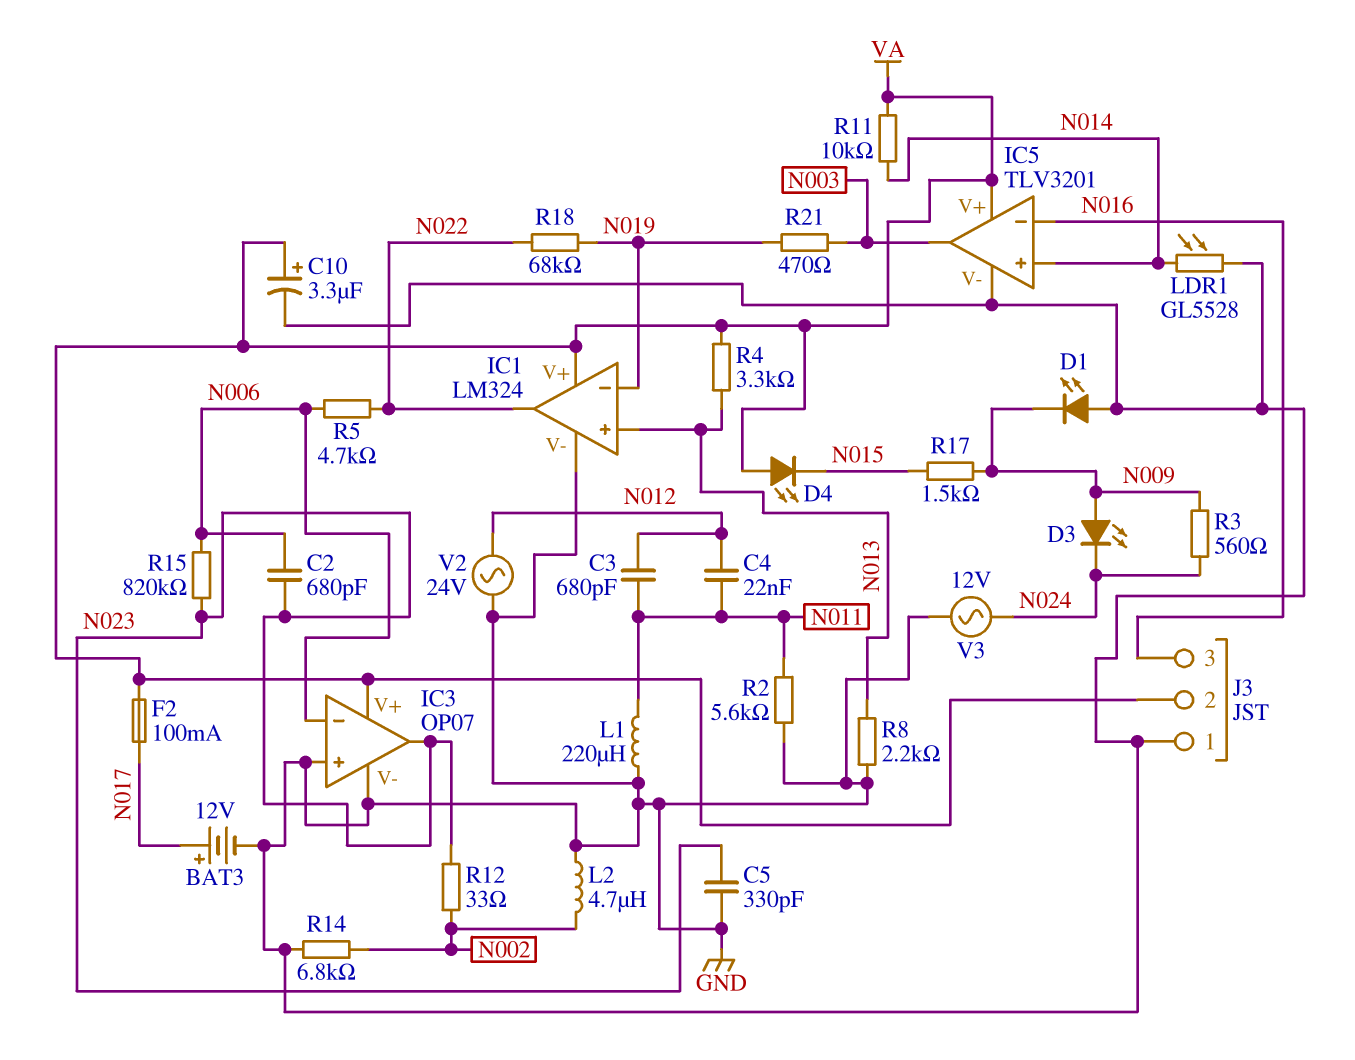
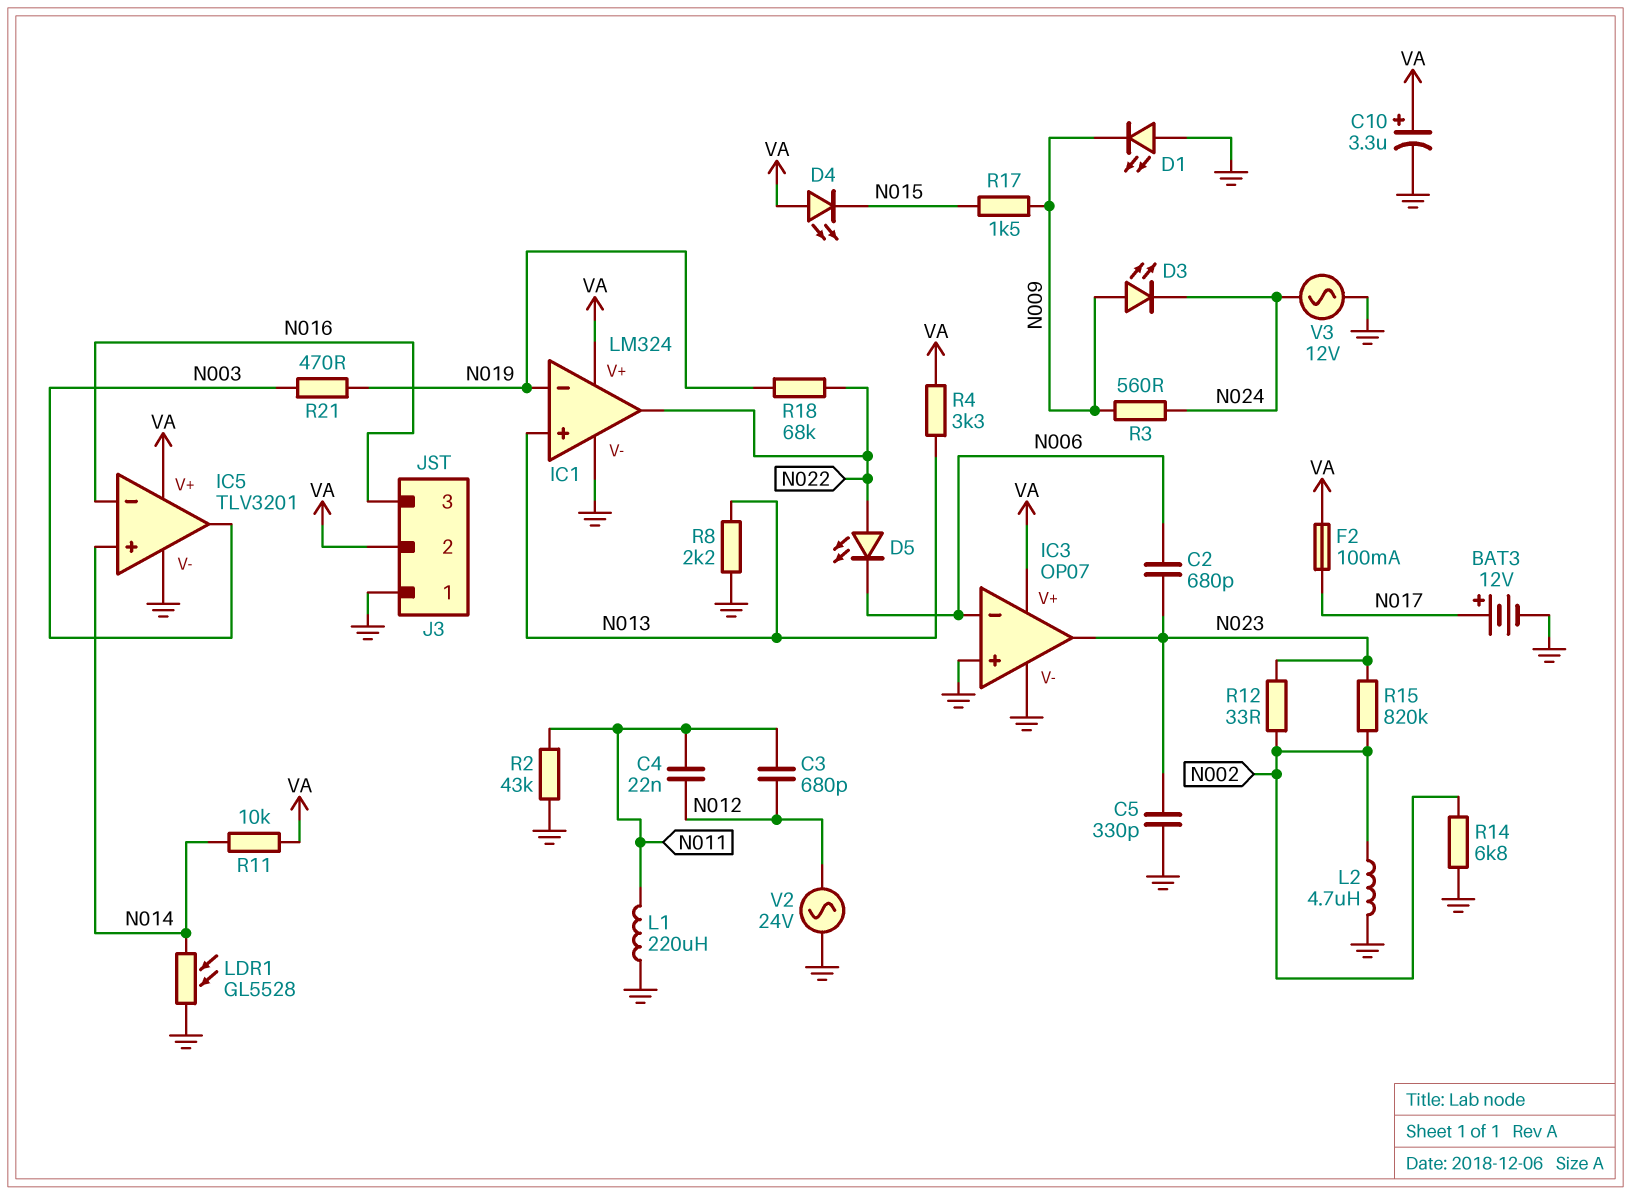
D5: none -> LED (A N022, K N006)
R2: 5.6k (GND, N011) -> 43k (GND, N011)
R5: 4.7k (N006, N022) -> none
R15: 820k (N006, N023) -> 820k (N002, N023)

